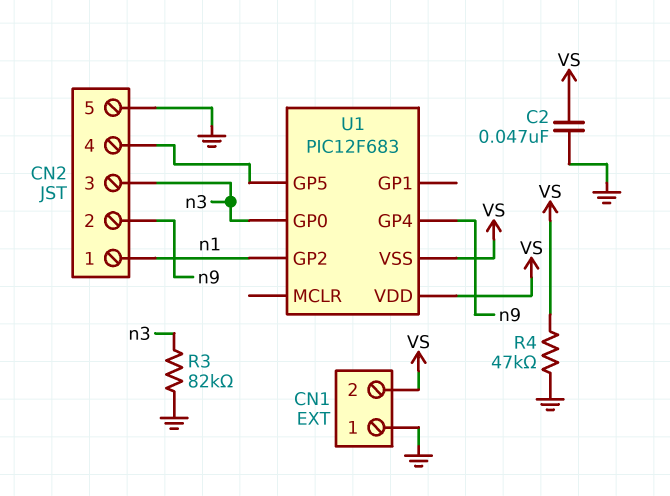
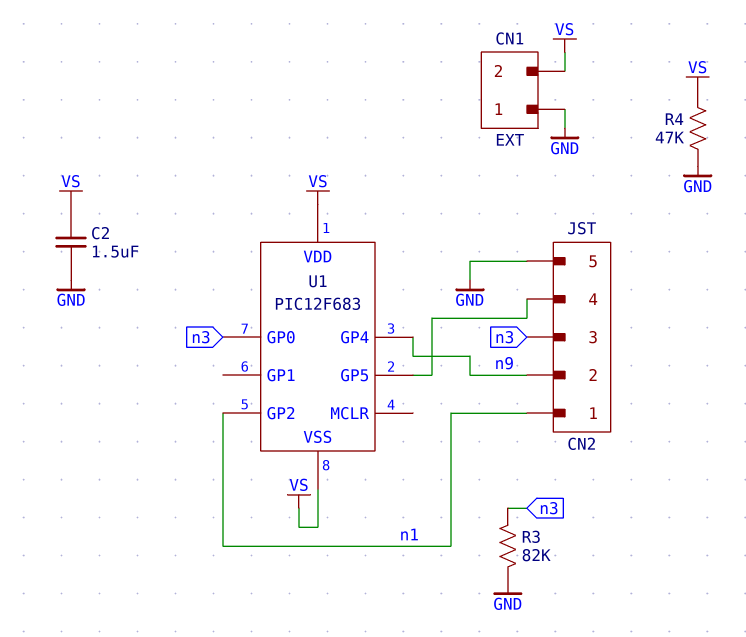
C2: 47nF (GND, VS) -> 1.5uF (GND, VS)

